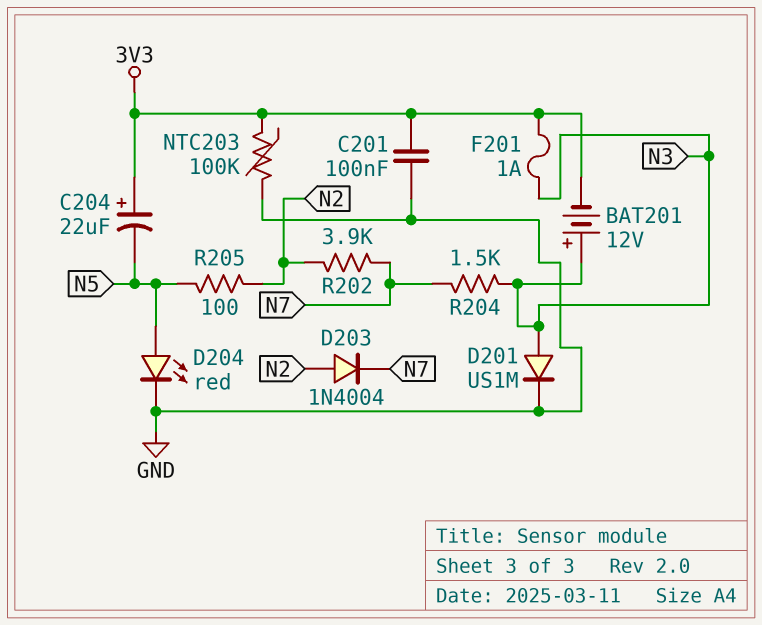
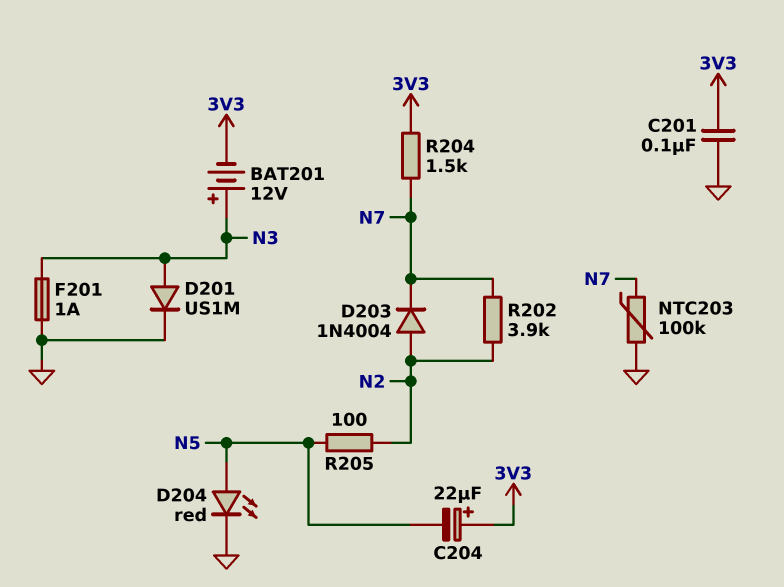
F201: 1A (3V3, N3) -> 1A (GND, N3)
NTC203: 100k (3V3, GND) -> 100k (GND, N7)
R204: 1.5k (N3, N7) -> 1.5k (3V3, N7)

